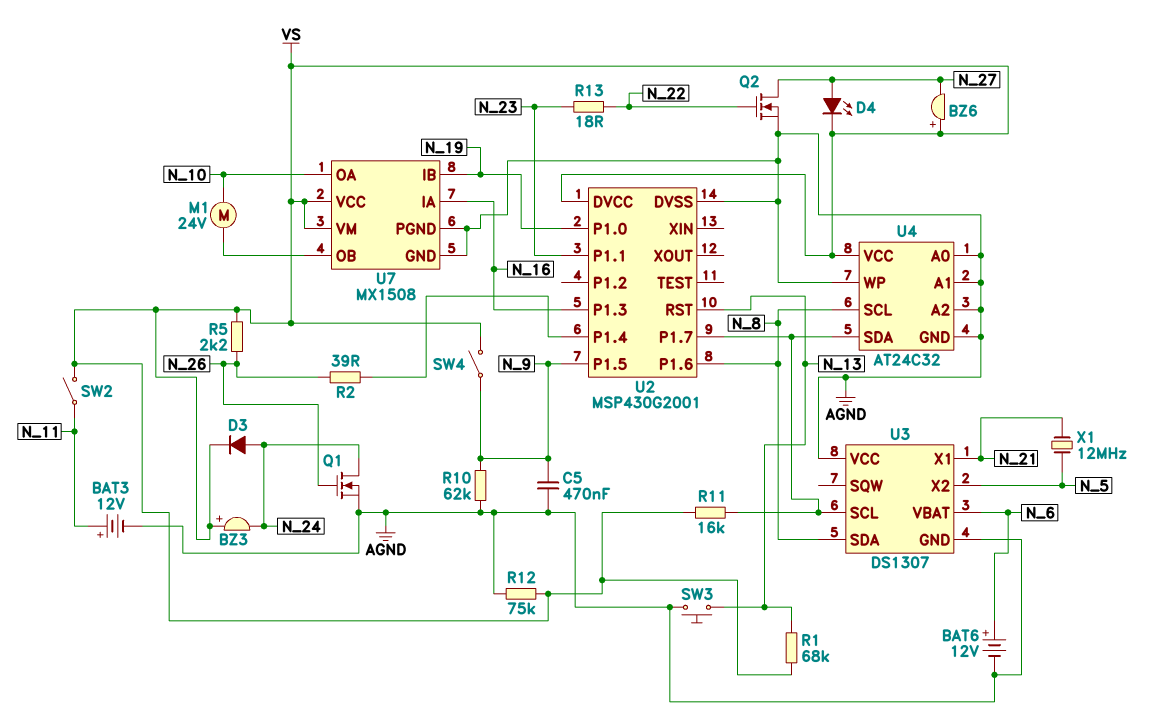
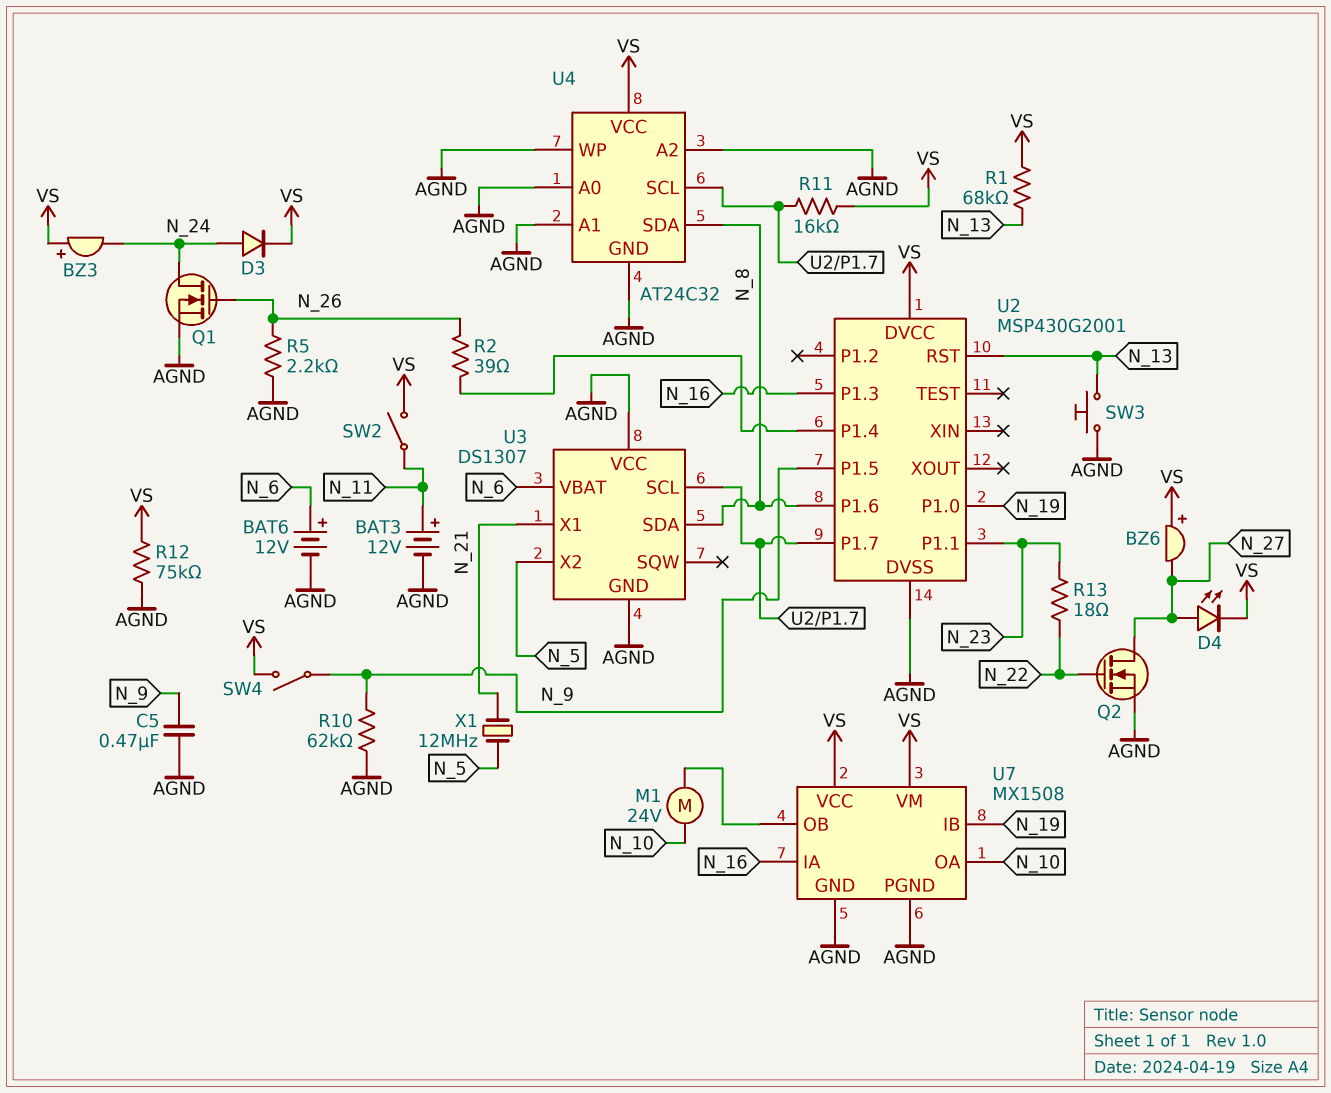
R5: 2.2k (N_26, VS) -> 2.2k (AGND, N_26)
U4 pin SCL: N_8 -> U2/P1.7
U4 pin SDA: U2/P1.7 -> N_8

